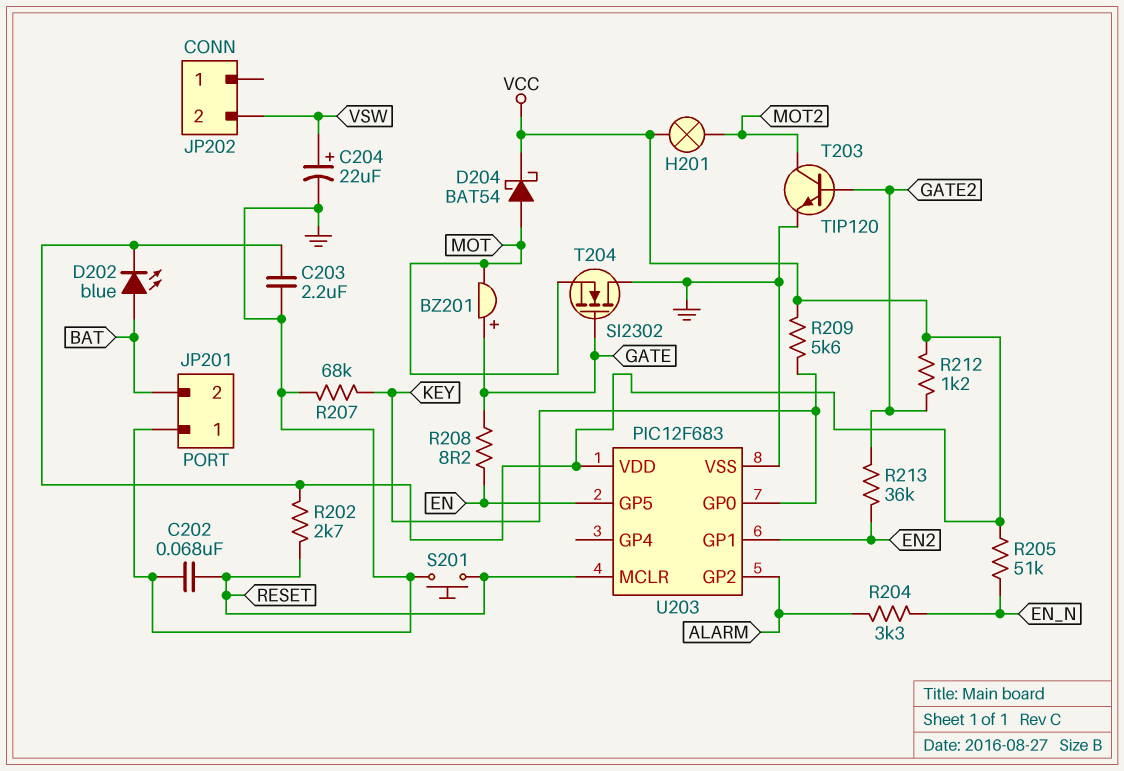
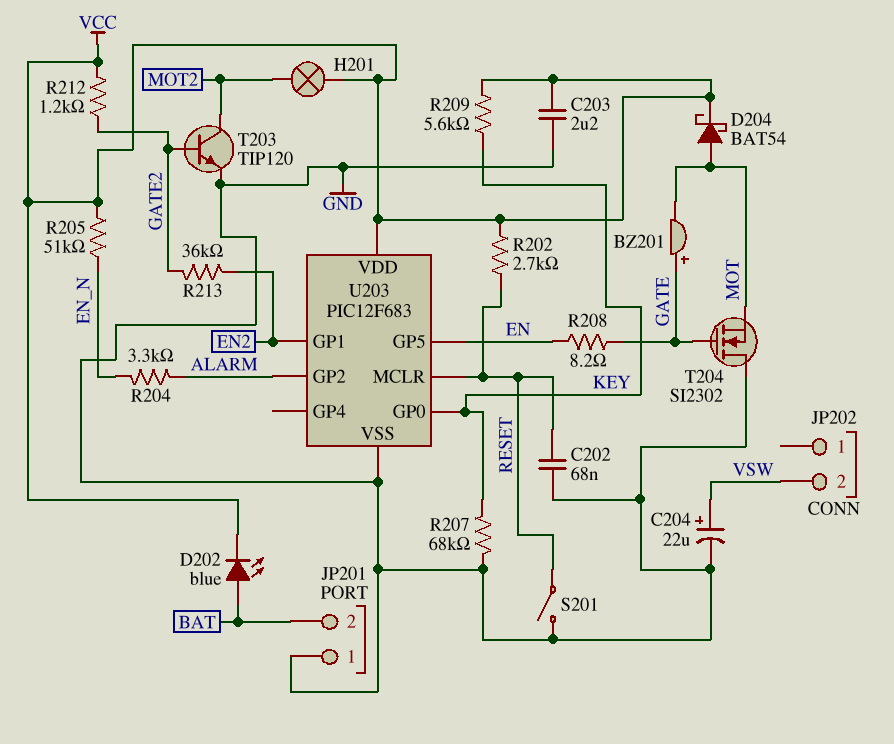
S201: button (GND, RESET) -> switch (GND, RESET)

